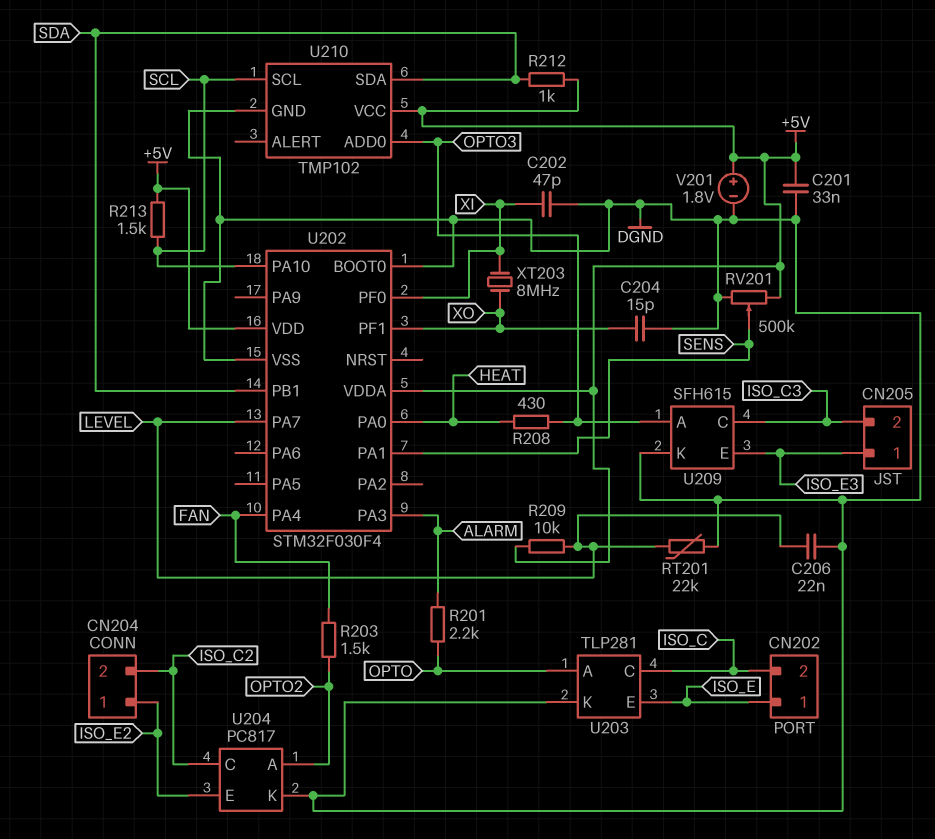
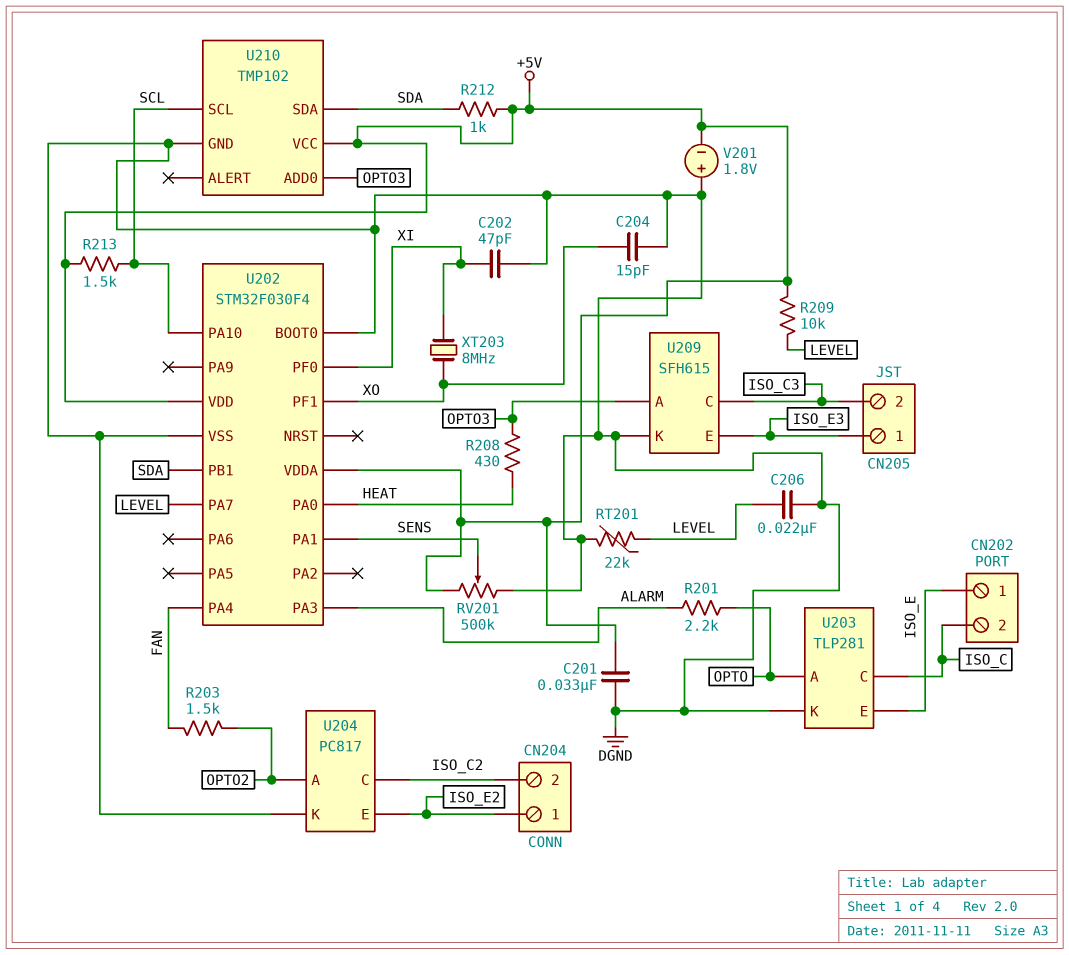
V201: 1.8V (plus +5V, minus DGND) -> 1.8V (plus DGND, minus +5V)

